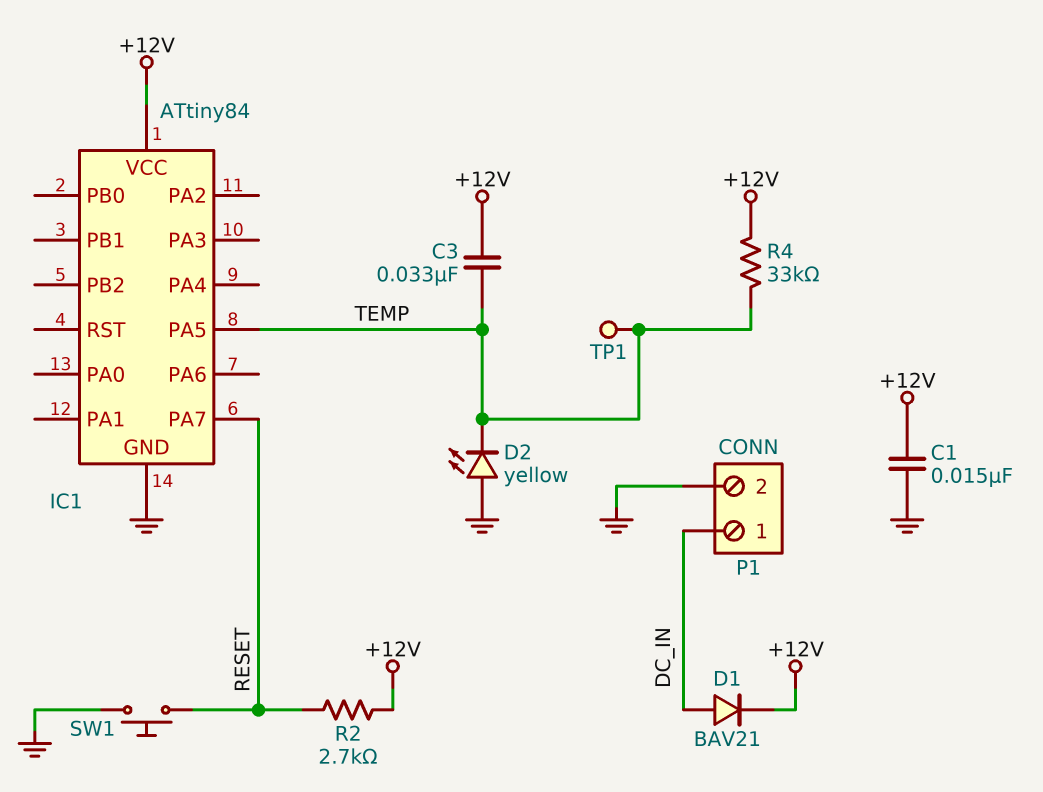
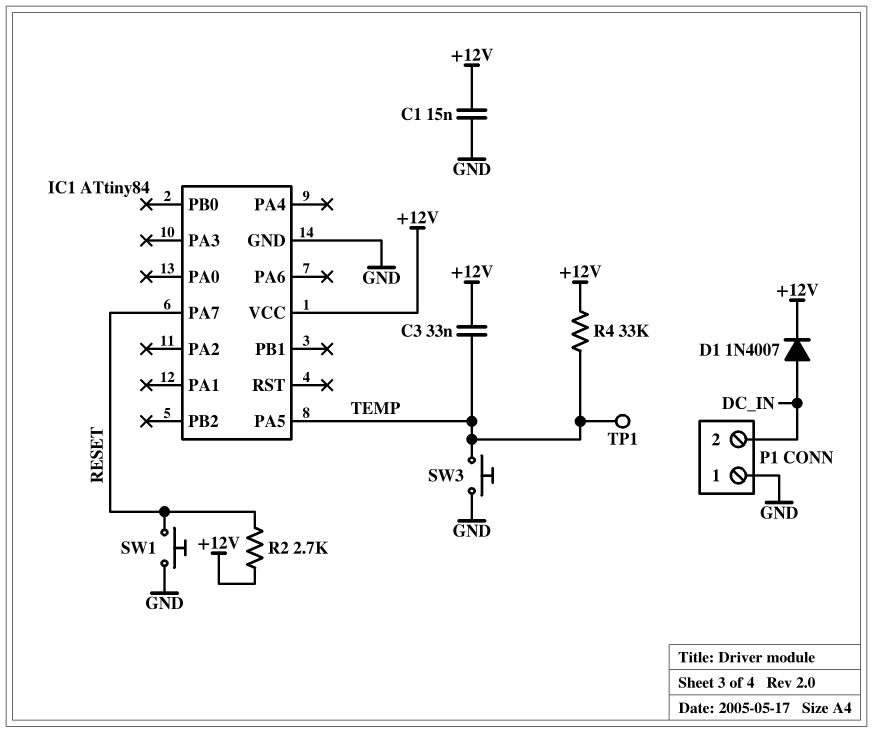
D1: diode BAV21 (A DC_IN, K +12V) -> diode 1N4007 (A DC_IN, K +12V)
D2: LED yellow (A GND, K TEMP) -> none
P1 pin 1: DC_IN -> GND
P1 pin 2: GND -> DC_IN
SW3: none -> button (GND, TEMP)

